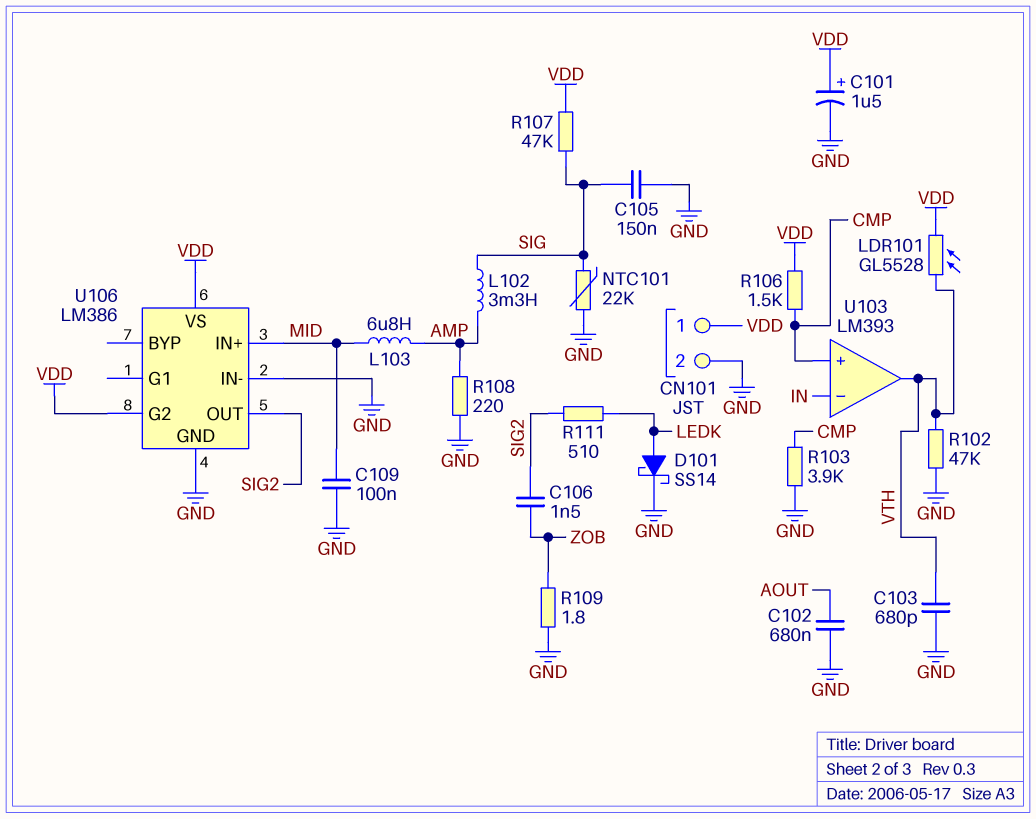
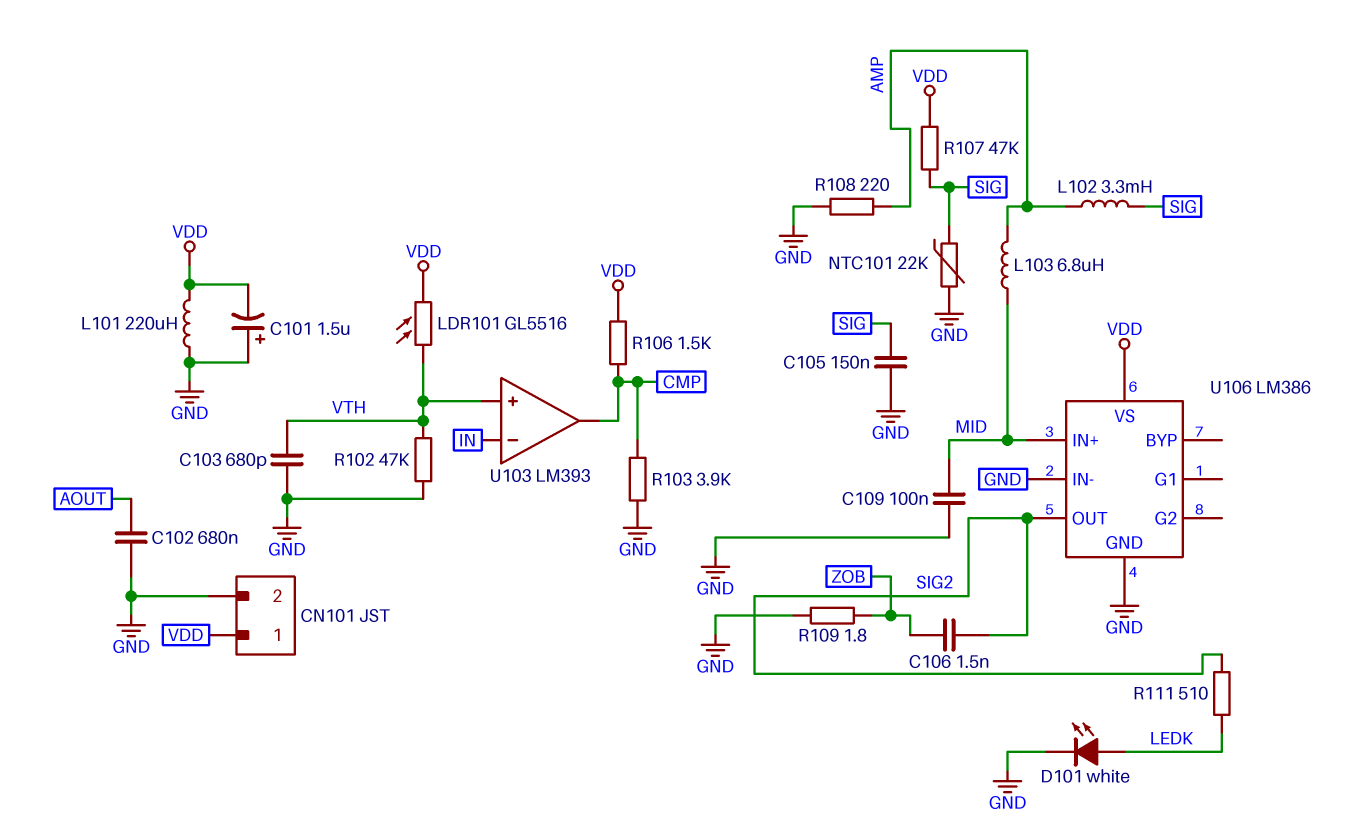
C101: 1.5uF (plus VDD, minus GND) -> 1.5uF (plus GND, minus VDD)
D101: schottky SS14 (A LEDK, K GND) -> LED white (A LEDK, K GND)
L101: none -> 220uH (GND, VDD)
LDR101: GL5528 (VDD, VTH) -> GL5516 (VDD, VTH)
U103 pin in+: CMP -> VTH
U103 pin out: VTH -> CMP
U106 pin G2: VDD -> none

